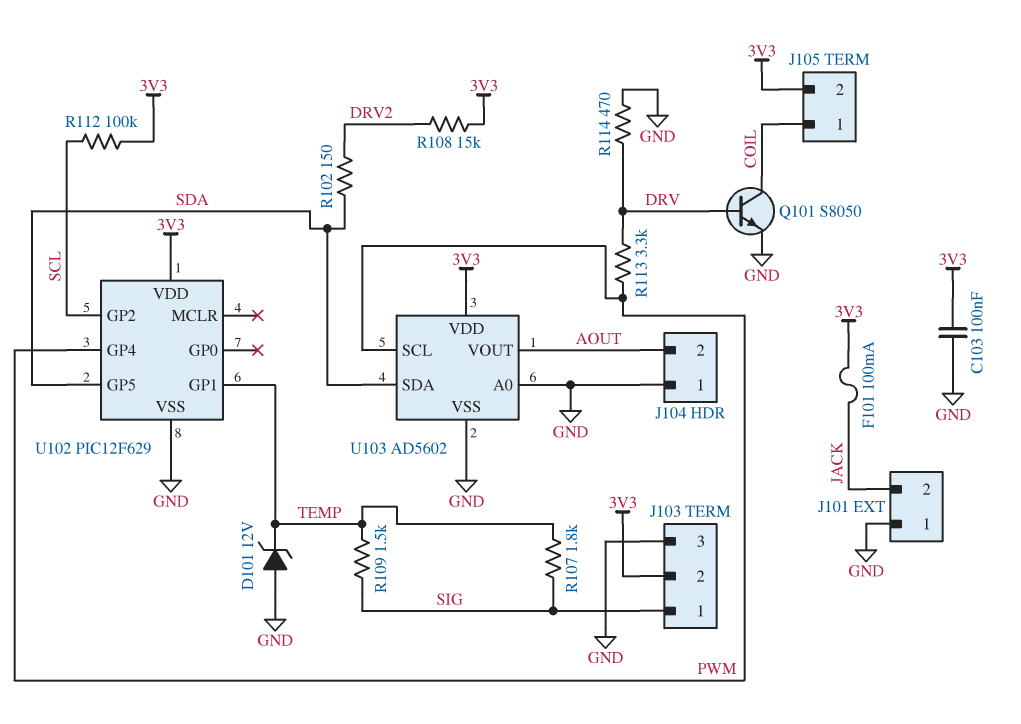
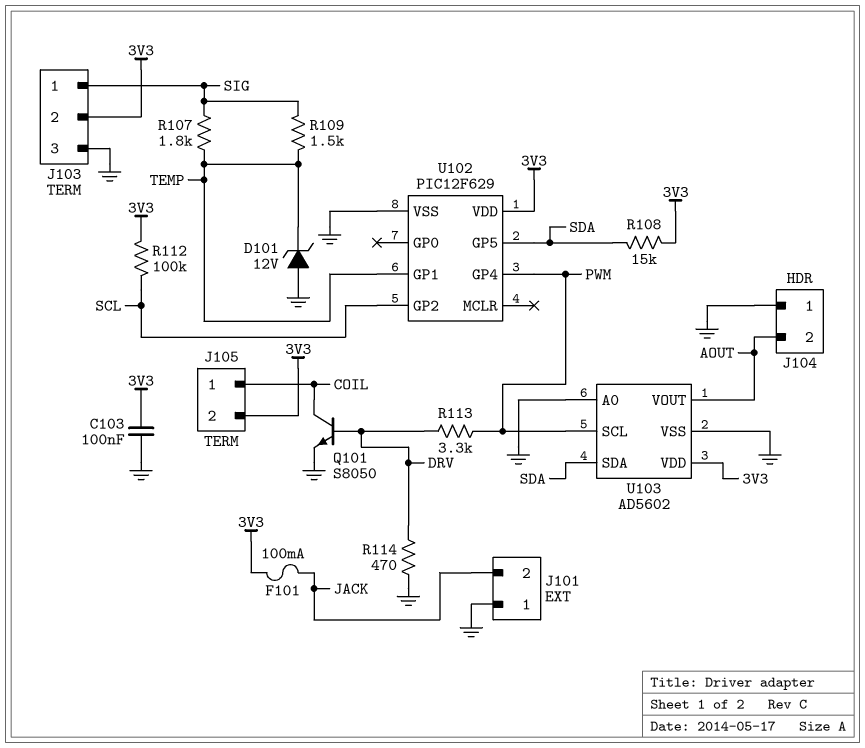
R102: 150 (DRV2, SDA) -> none
R108: 15k (3V3, DRV2) -> 15k (3V3, SDA)

